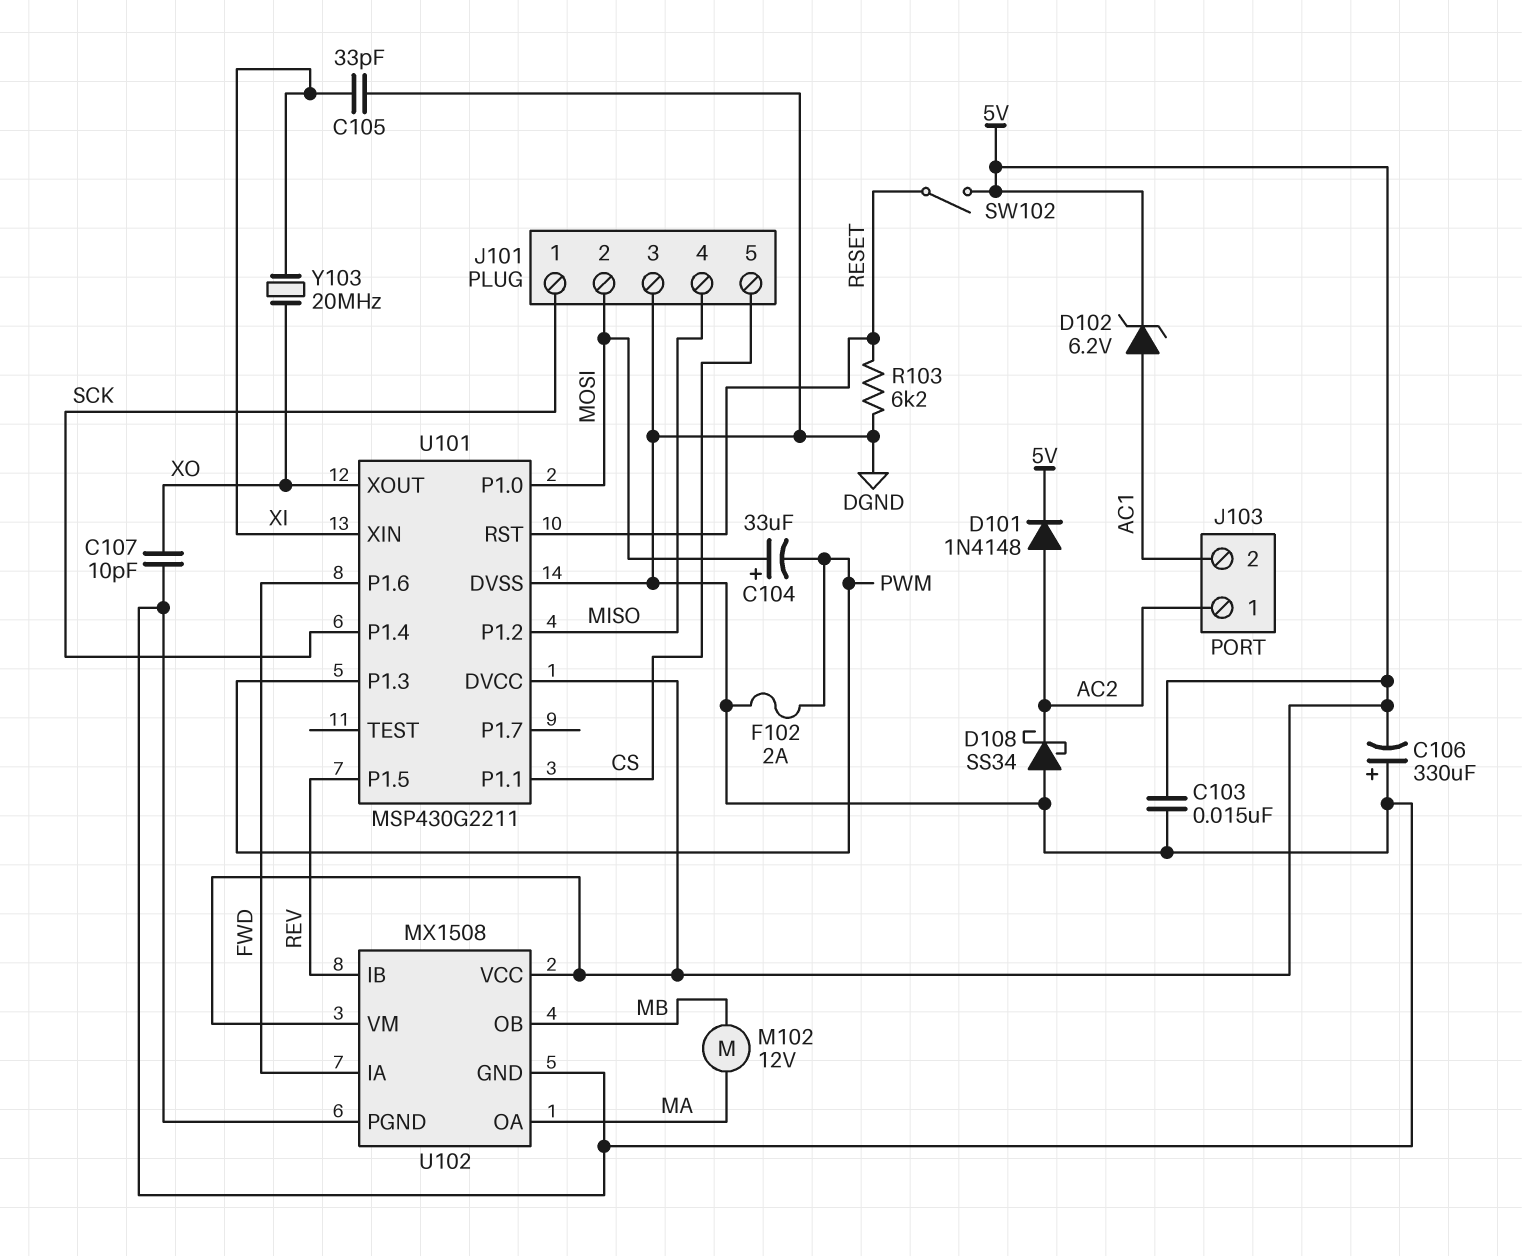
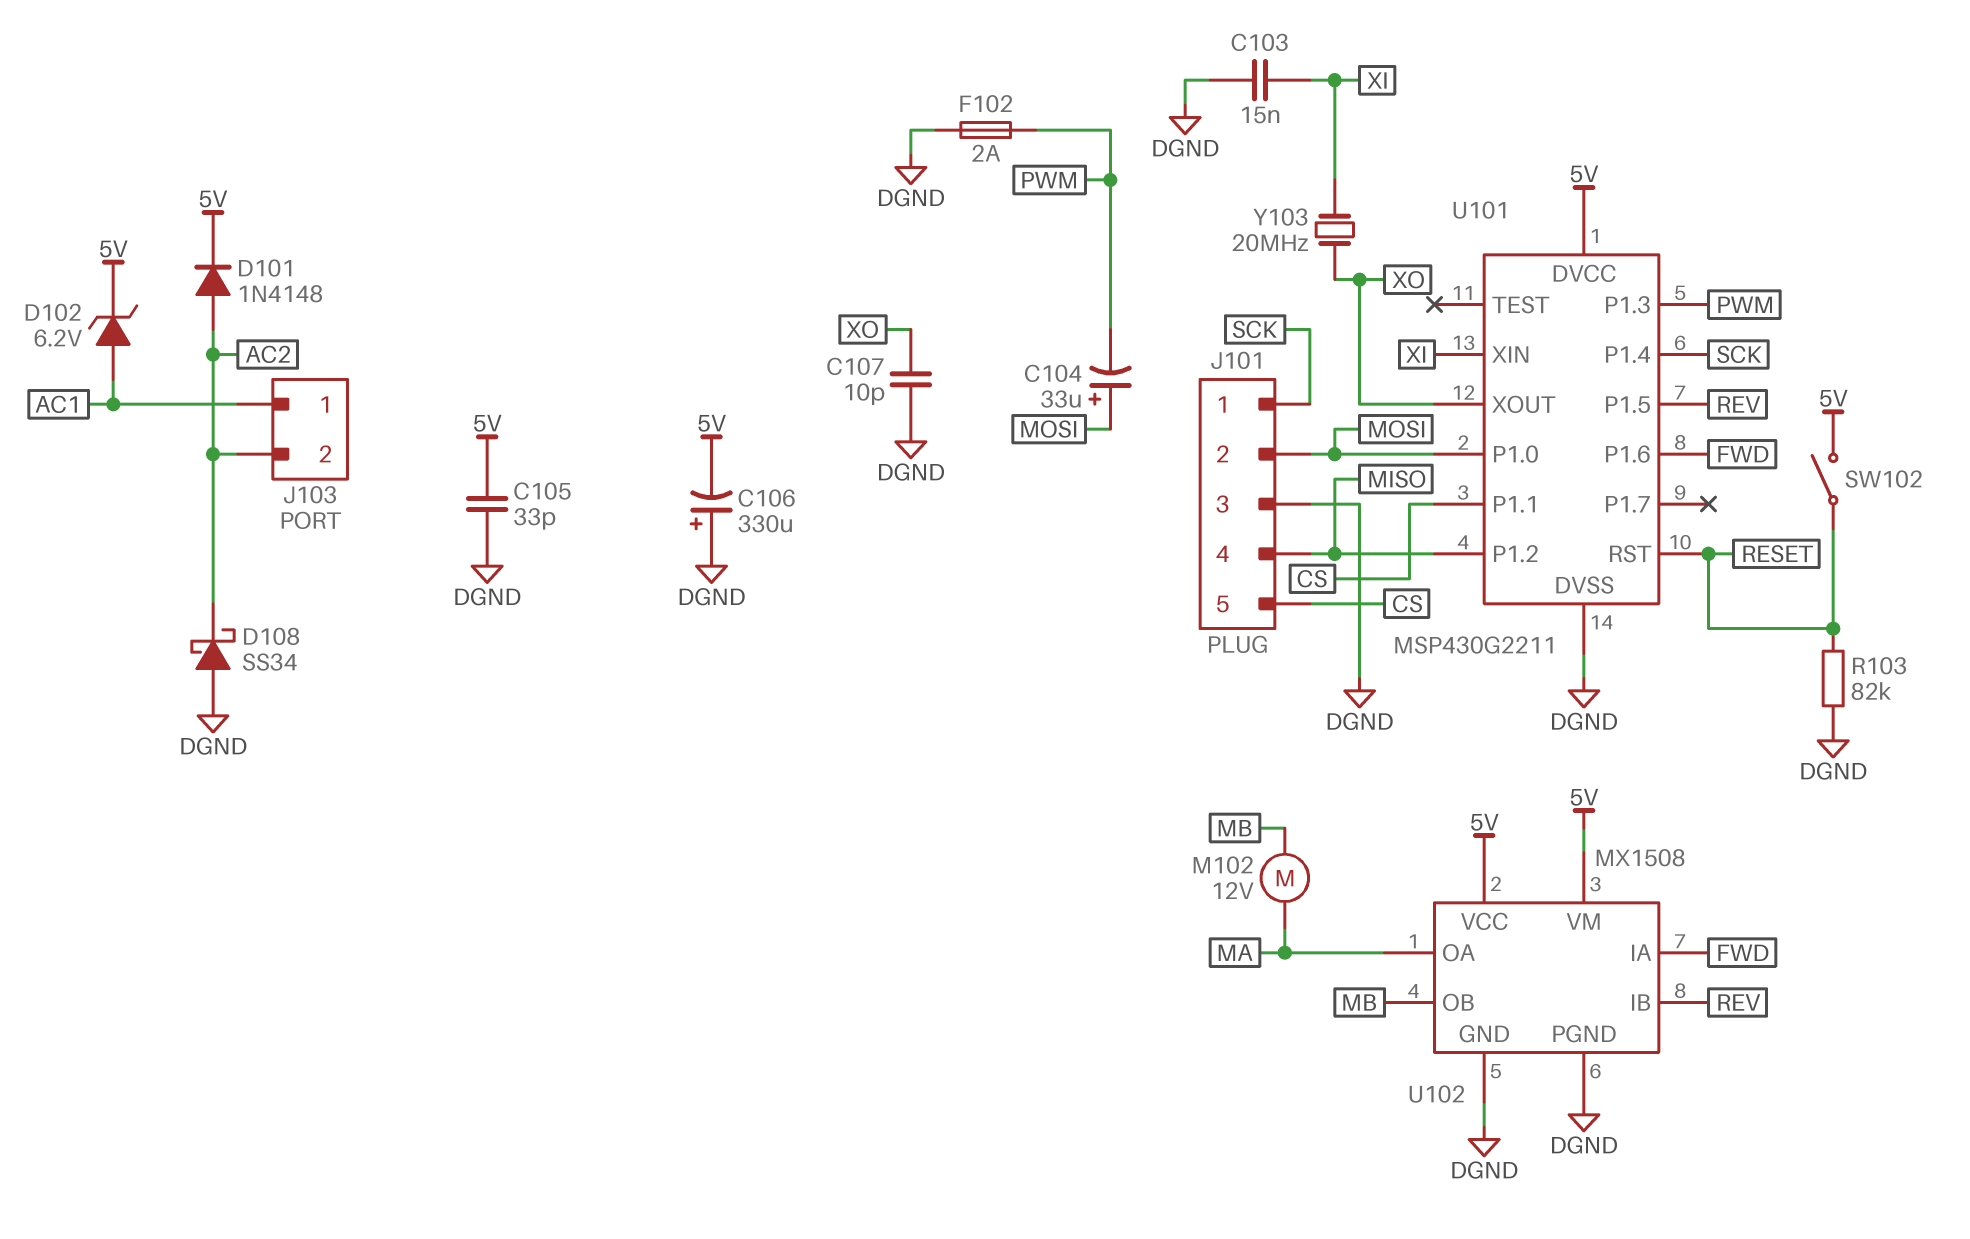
C103: 15nF (5V, DGND) -> 15nF (DGND, XI)
C105: 33pF (DGND, XI) -> 33pF (5V, DGND)
J103 pin 1: AC2 -> AC1
J103 pin 2: AC1 -> AC2
R103: 6.2k (DGND, RESET) -> 82k (DGND, RESET)

